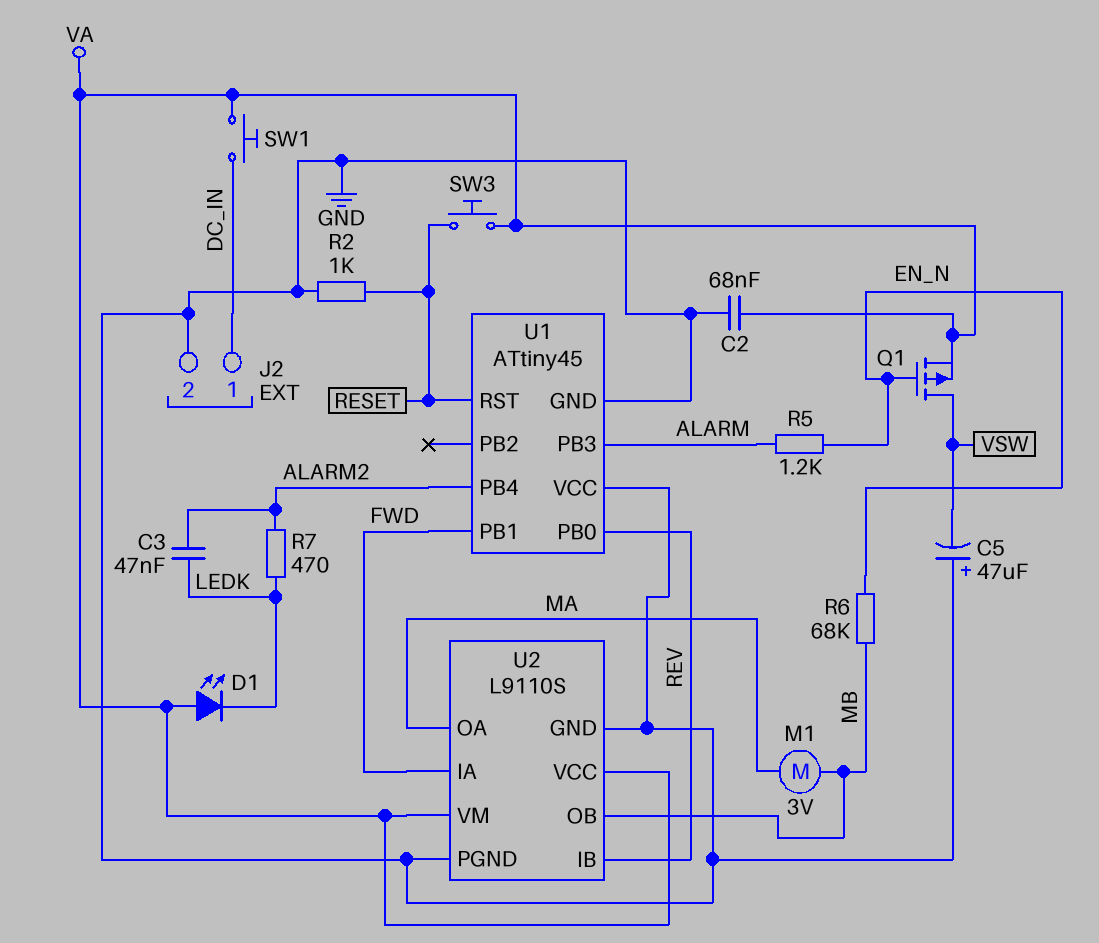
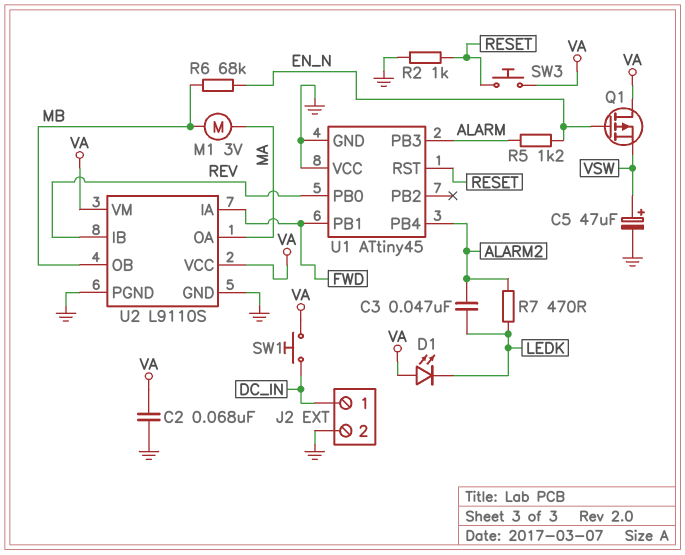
C5: 47uF (plus GND, minus VSW) -> 47uF (plus VSW, minus GND)
Q1: PMOS (G EN_N, D VSW, S VA) -> PMOS (G EN_N, D VA, S VSW)

